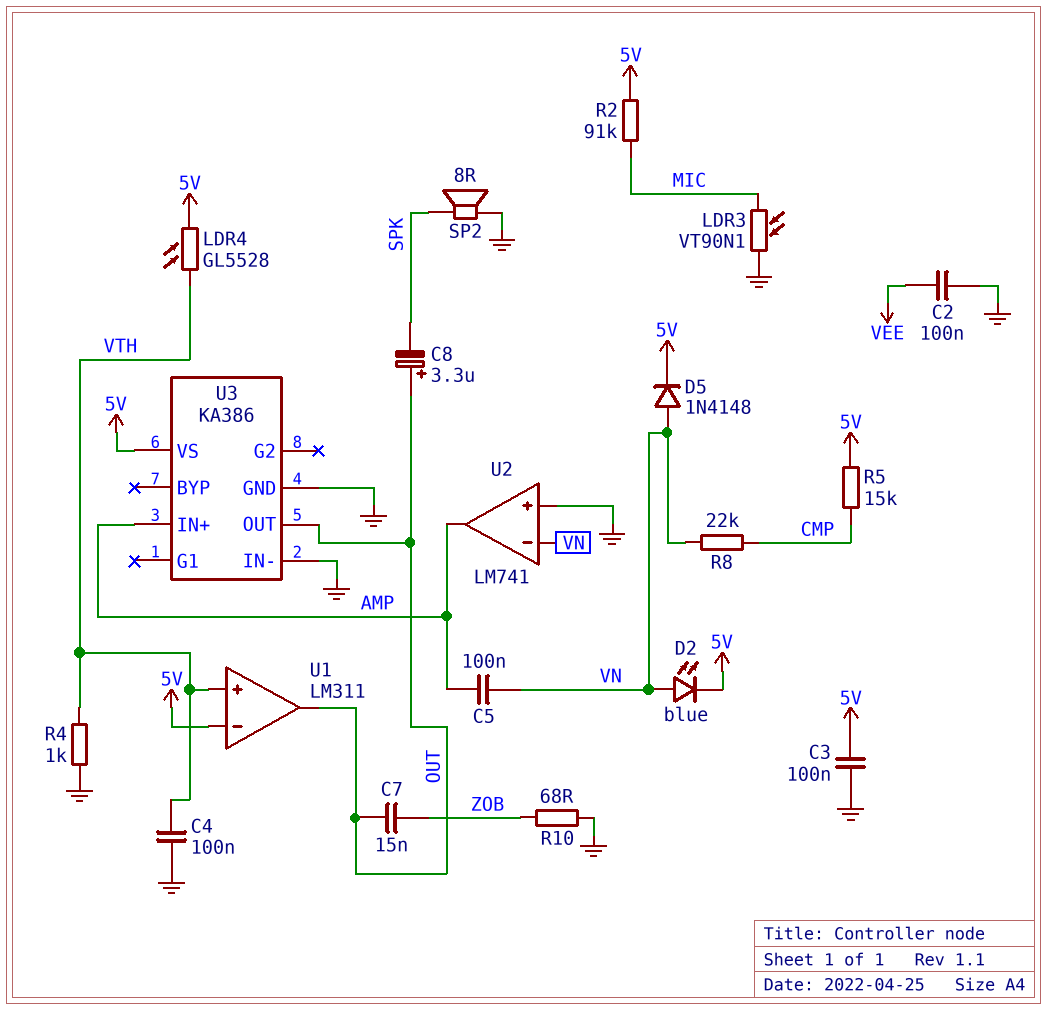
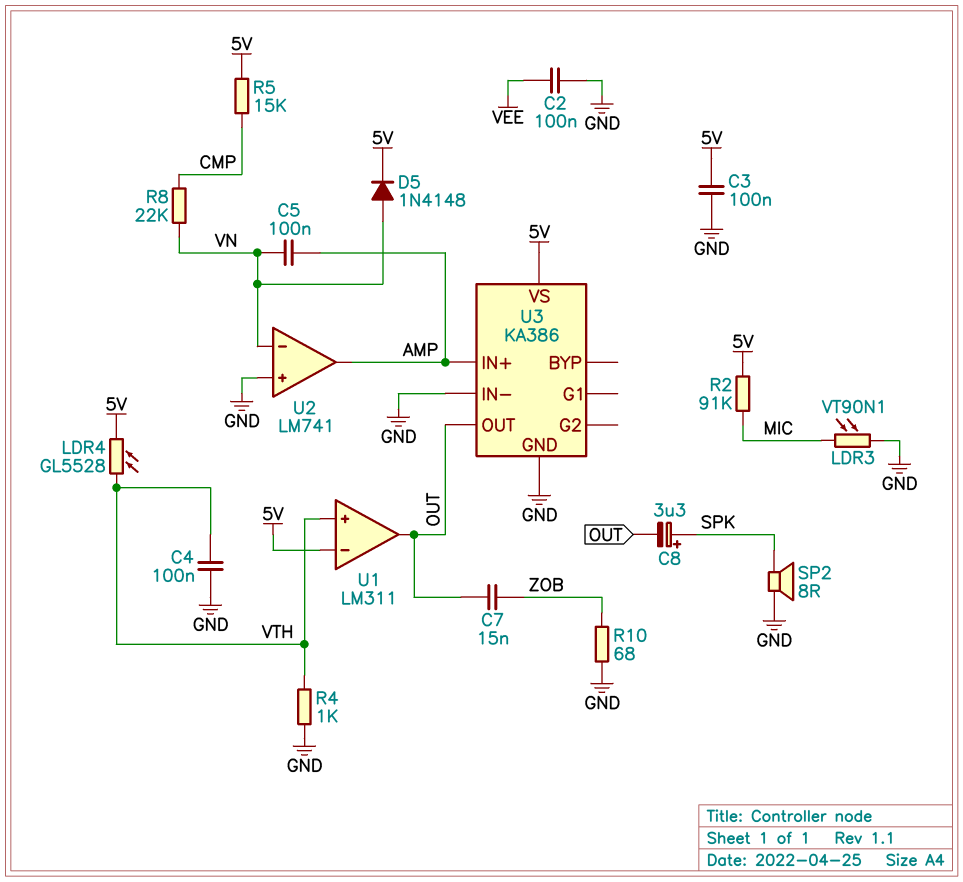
C8: 3.3uF (plus OUT, minus SPK) -> 3.3uF (plus SPK, minus OUT)
D2: LED blue (A VN, K 5V) -> none

